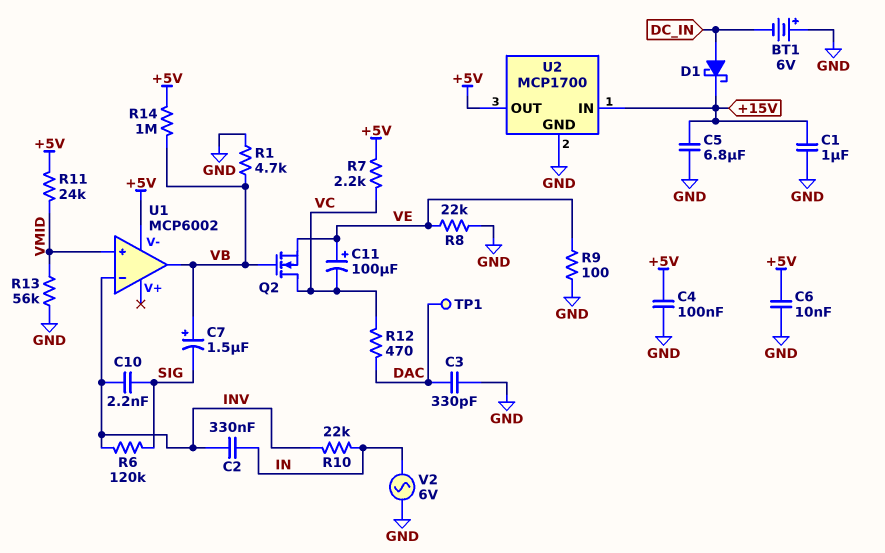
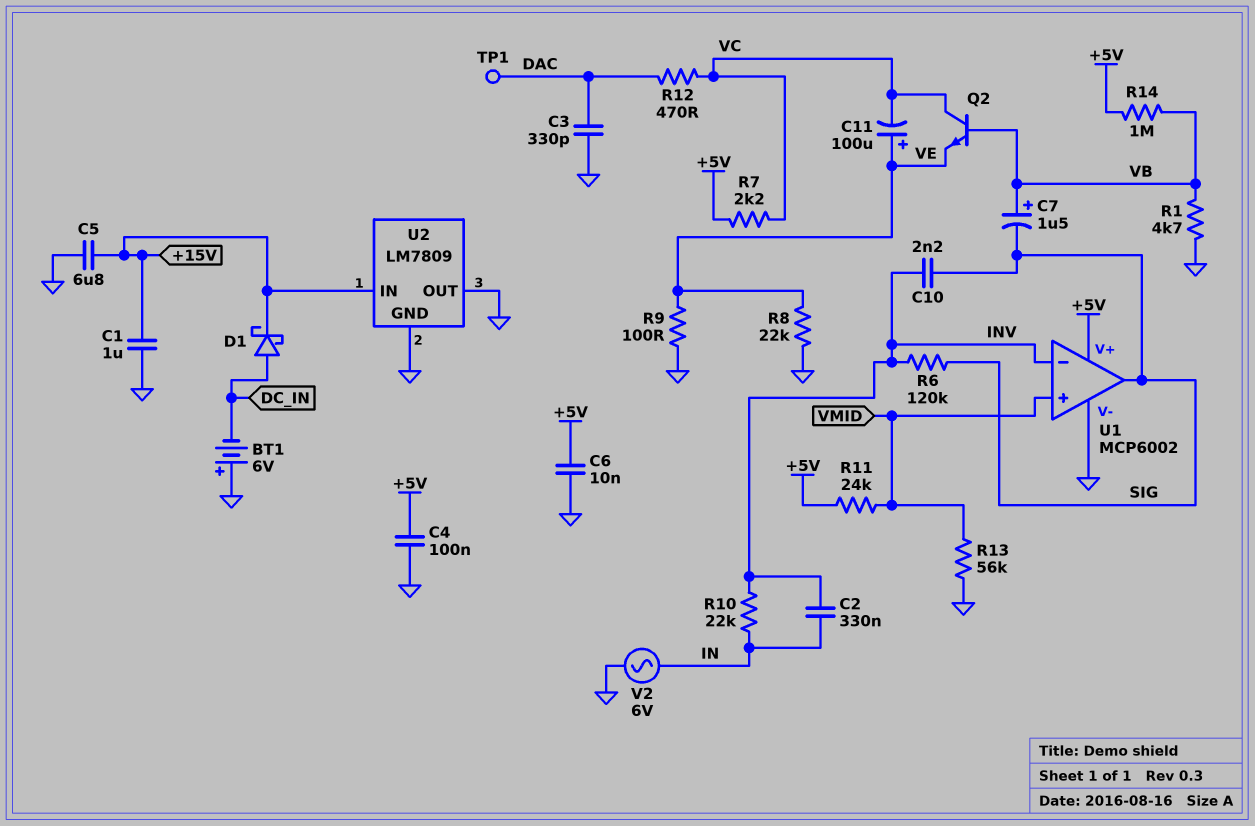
Q2: NMOS (G VB, D VC, S VE) -> NPN (B VB, C VC, E VE)
U1 pin V+: none -> +5V
U1 pin V-: +5V -> GND
U1 pin out: VB -> SIG
U2: MCP1700 -> LM7809
U2 pin OUT: +5V -> GND

